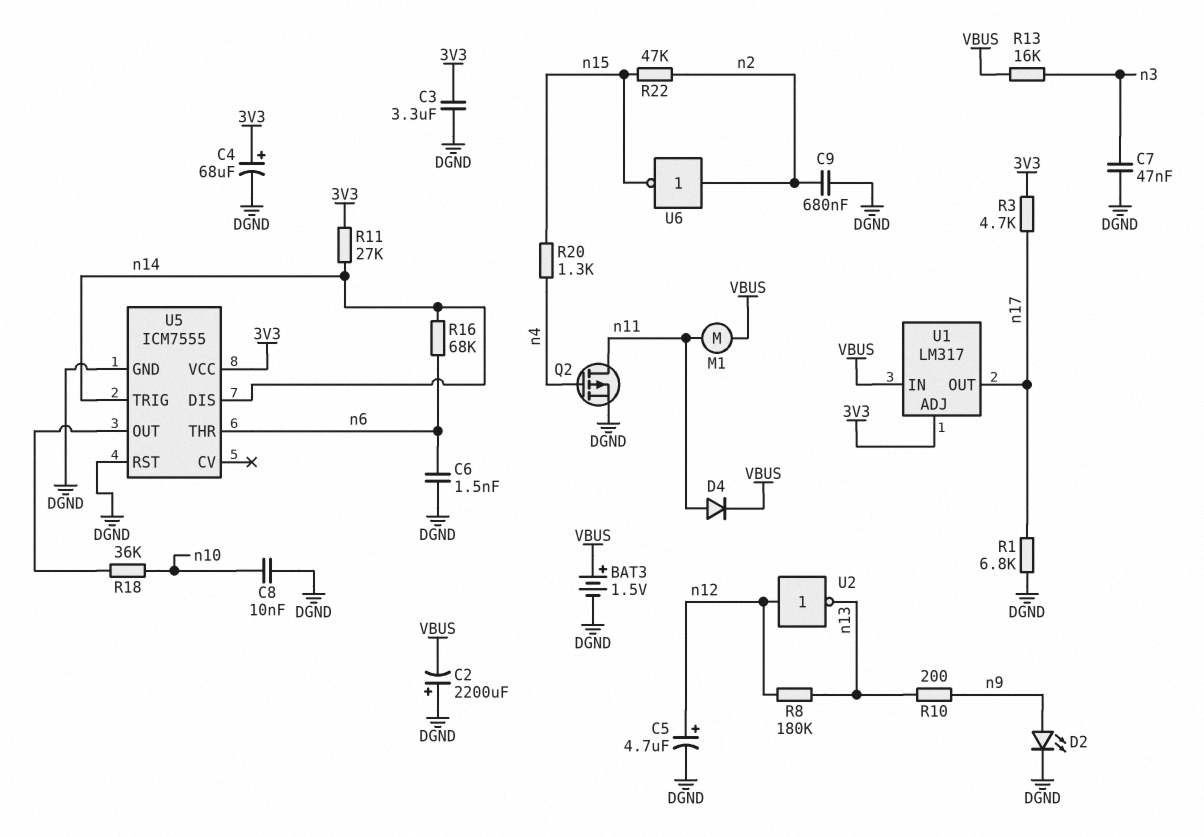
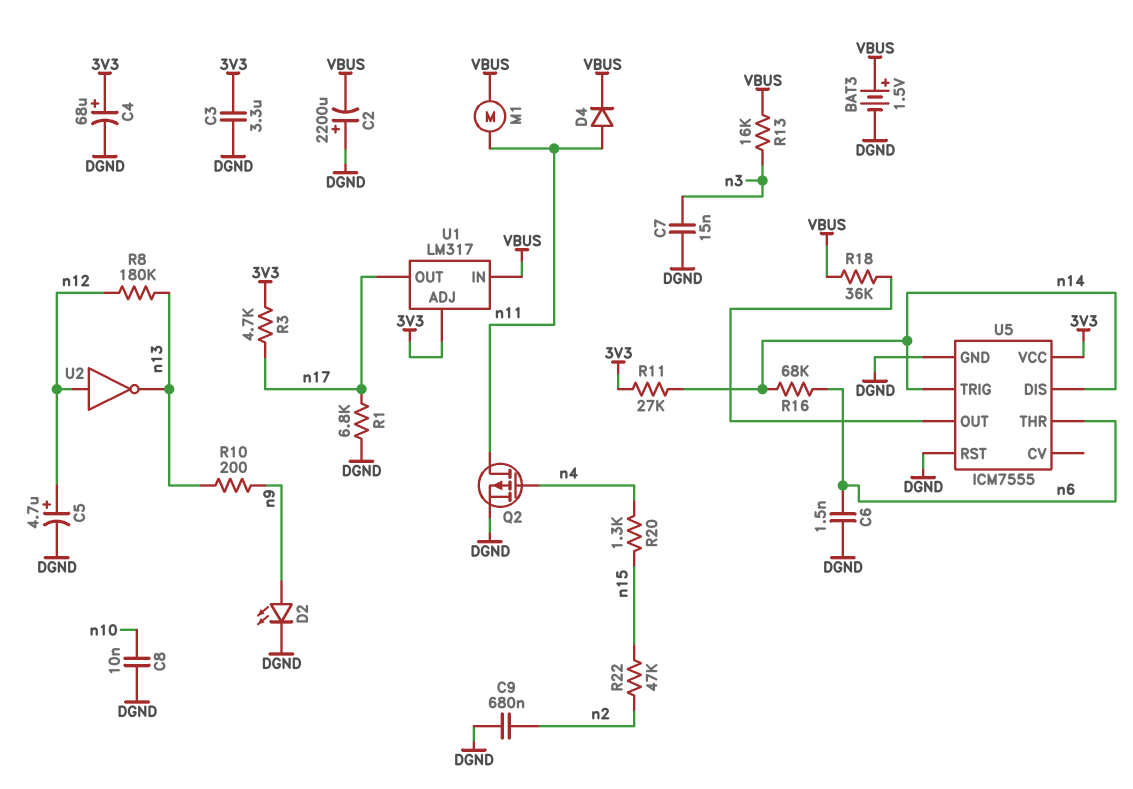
C7: 47nF (DGND, n3) -> 15nF (DGND, n3)
R18: 36k (U5/OUT, n10) -> 36k (U5/OUT, VBUS)
U6: NOT (in n2, out n15) -> none

